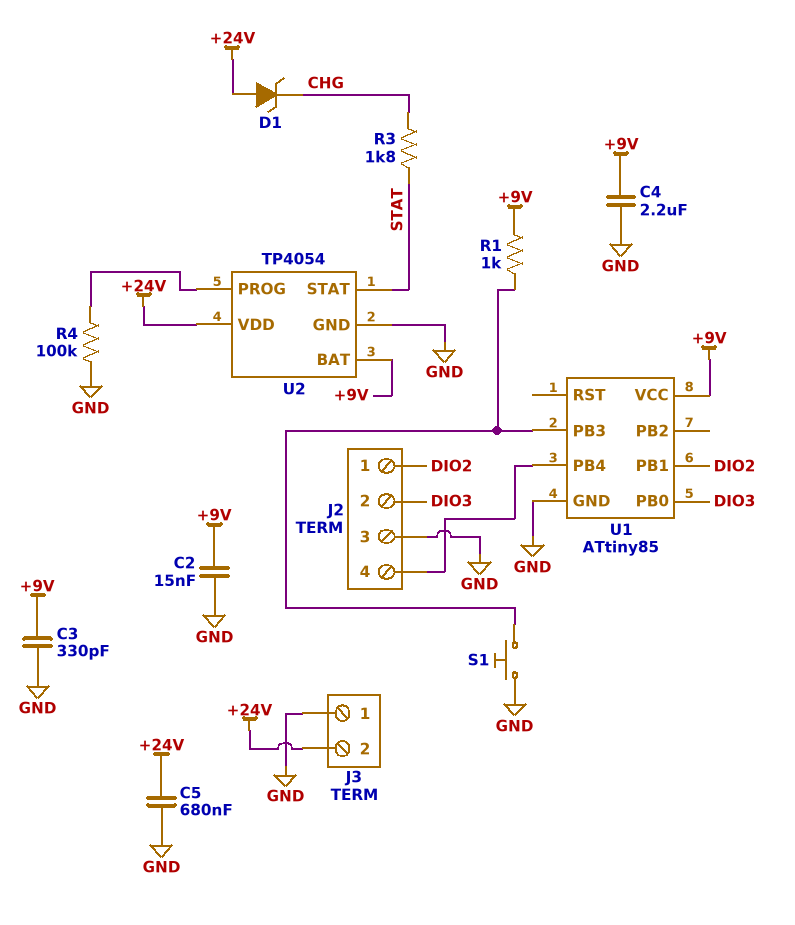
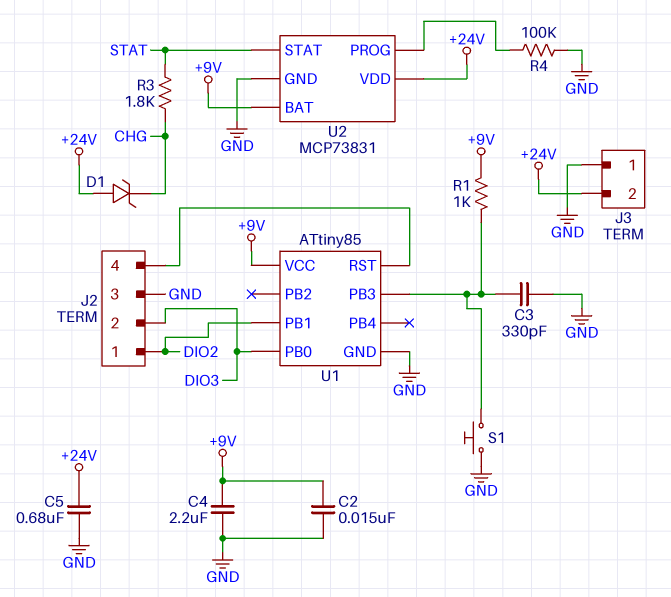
C3: 330pF (+9V, GND) -> 330pF (GND, U1/PB3)
U1 pin PB4: J2/4 -> none
U1 pin RST: none -> J2/4
U2: TP4054 -> MCP73831

